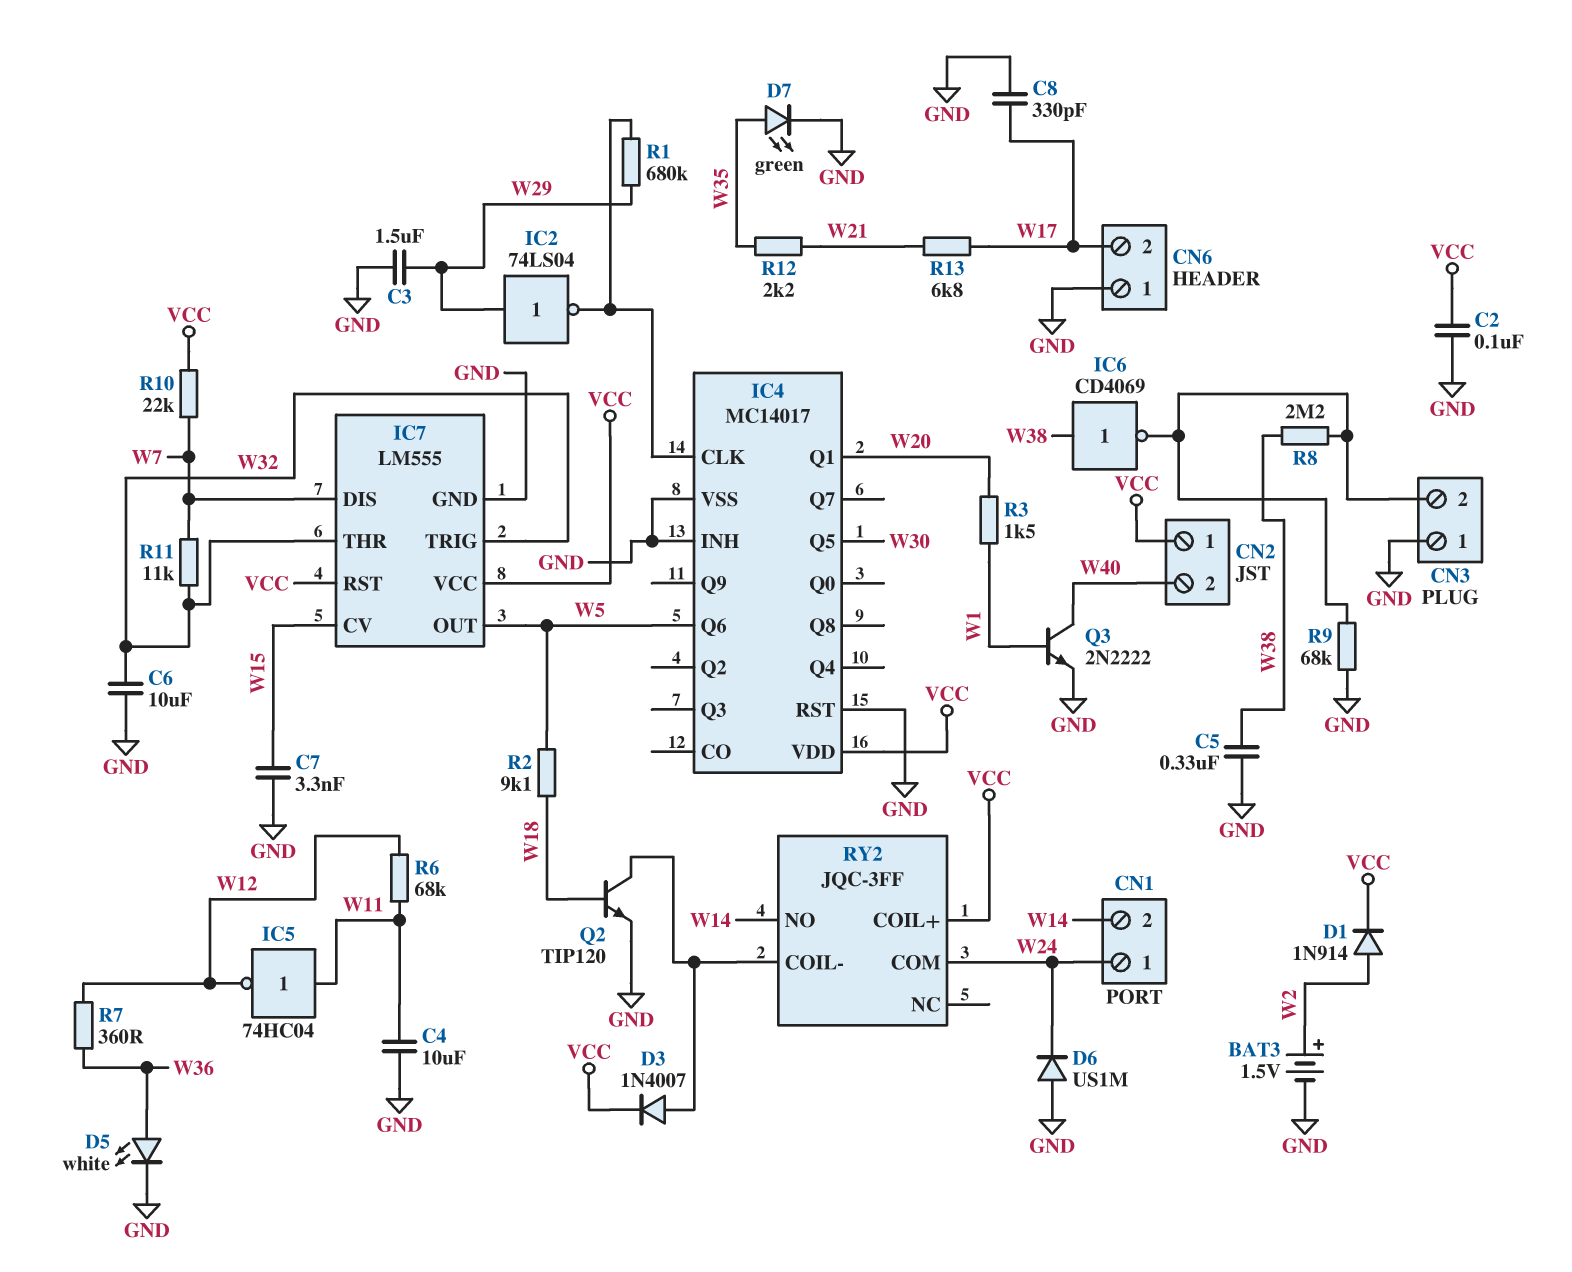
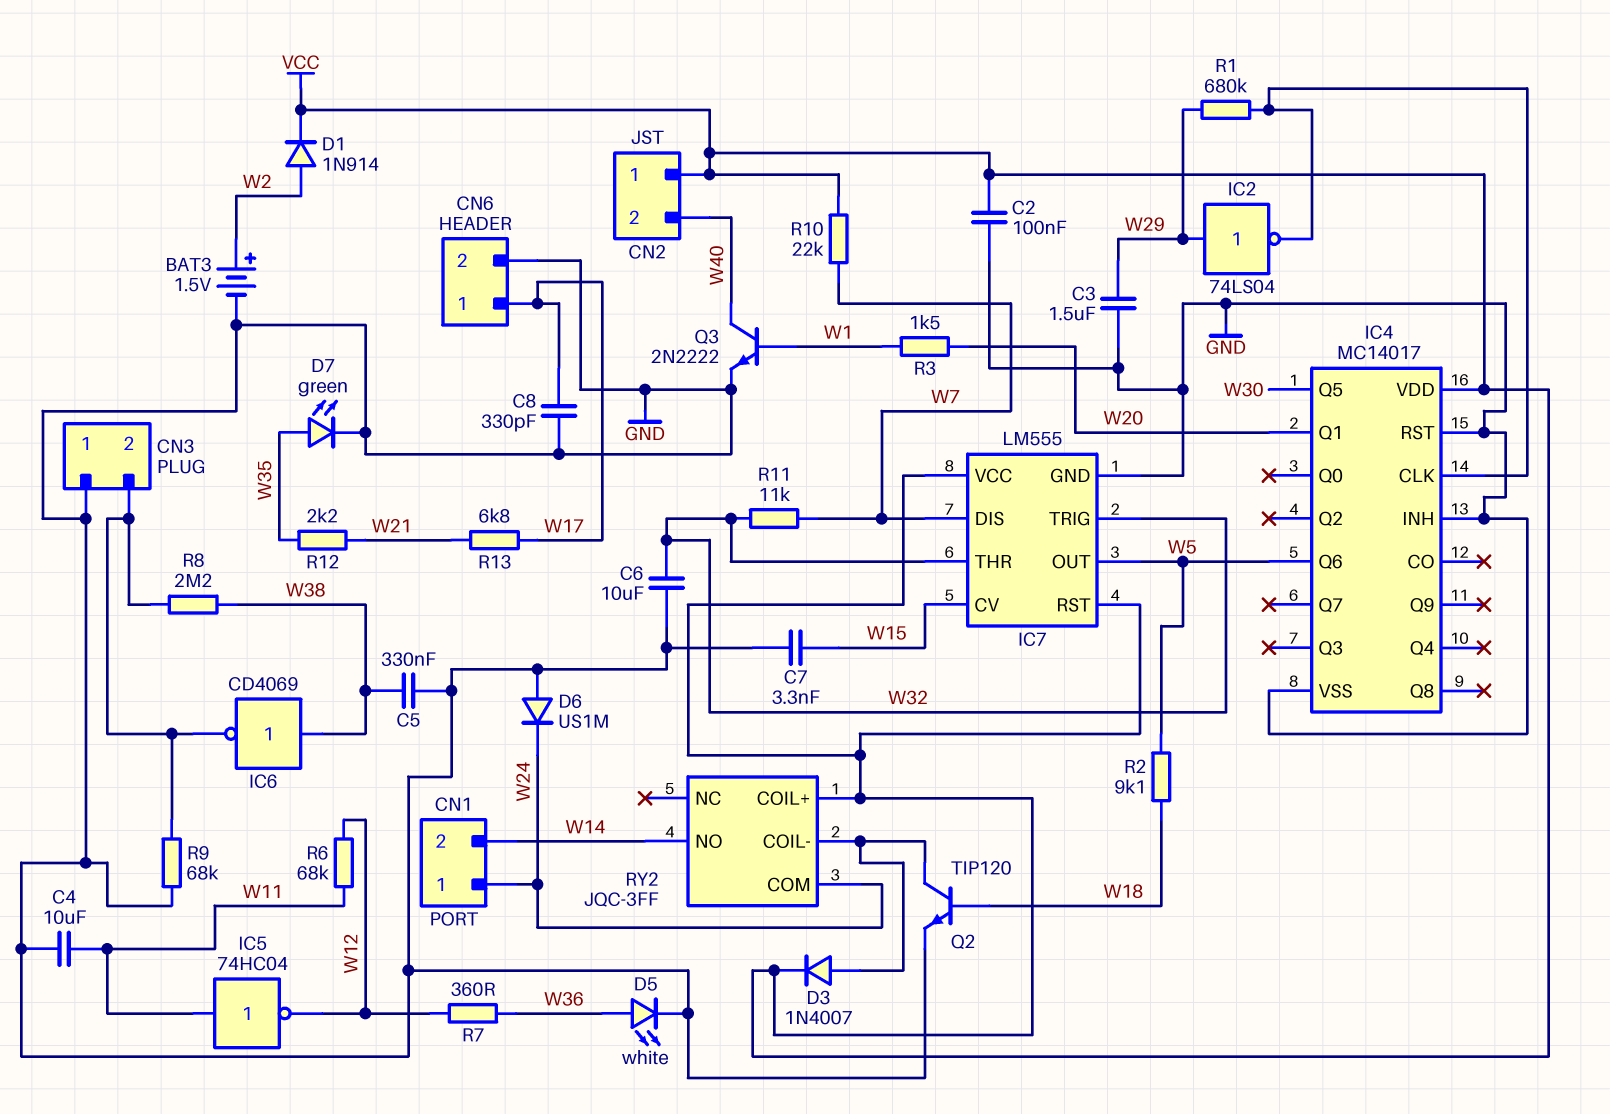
CN6 pin 1: GND -> W17
CN6 pin 2: W17 -> GND

